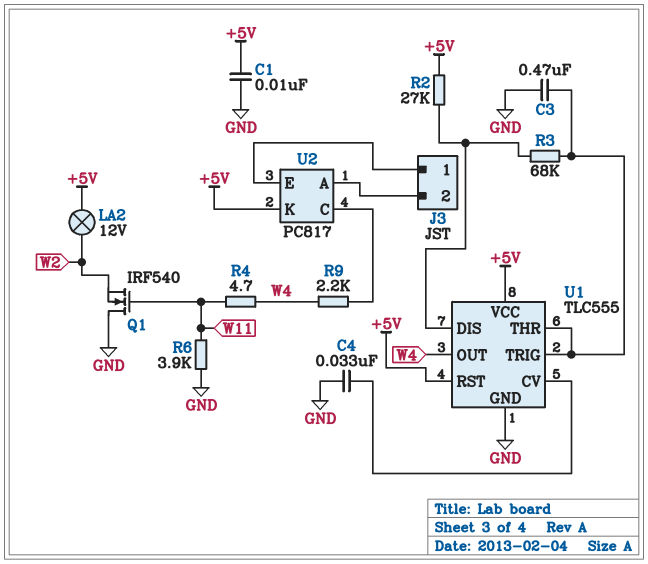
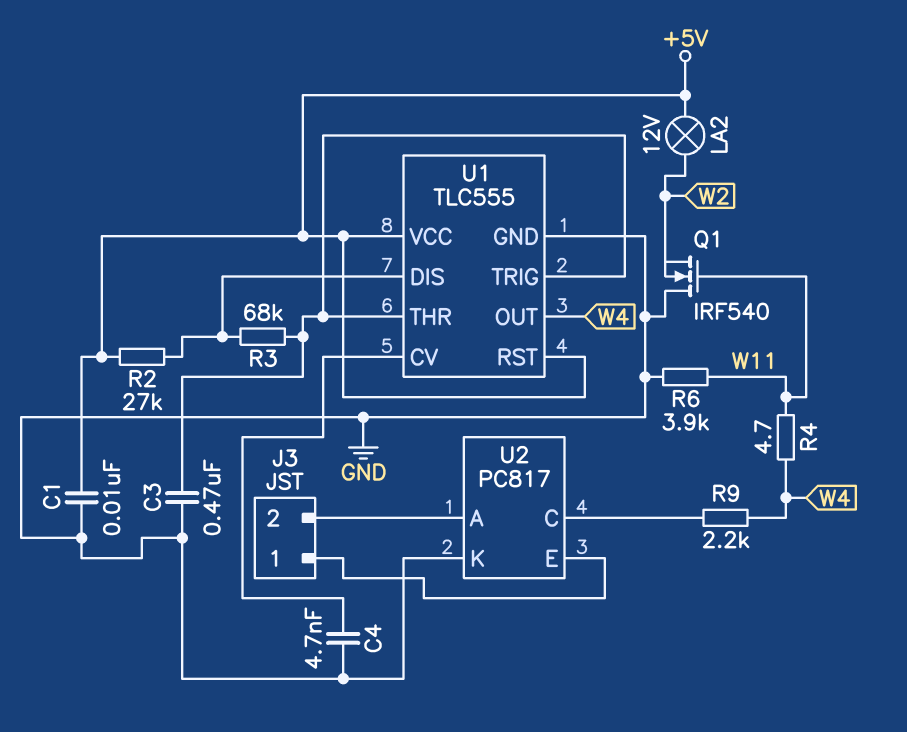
C4: 33nF (GND, U1/CV) -> 4.7nF (GND, U1/CV)
U2 pin K: +5V -> GND

